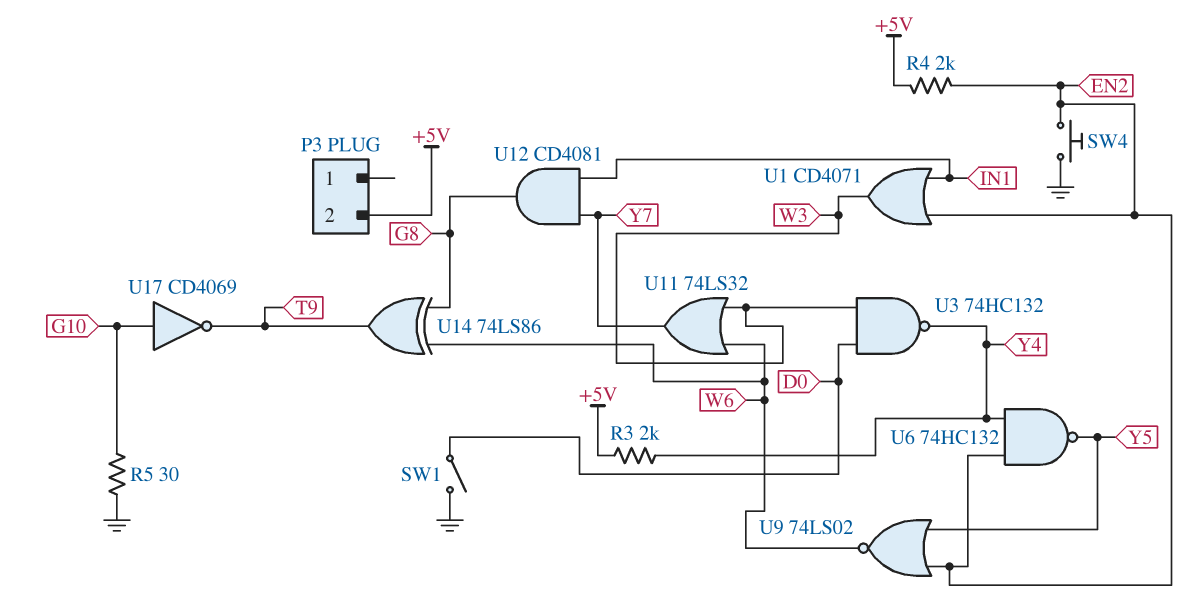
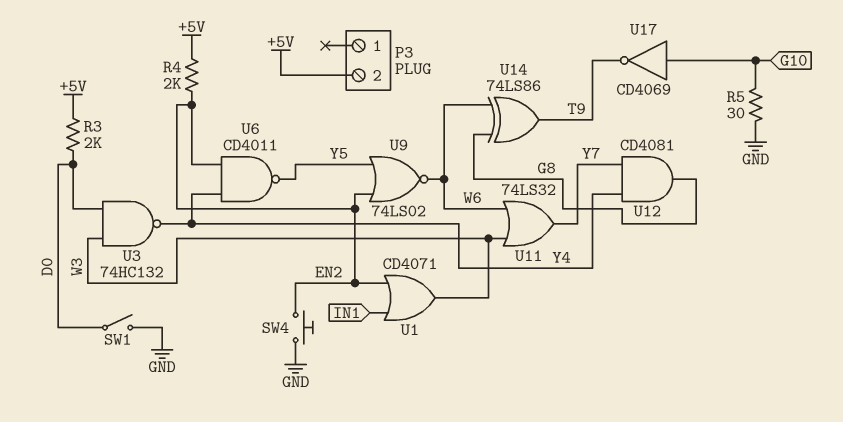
R3: 2k (+5V, Y4) -> 2k (+5V, D0)
U6: NAND 74HC132 (in EN2, in Y4, out Y5) -> NAND CD4011 (in EN2, in Y4, out Y5)
U12: AND CD4081 (in IN1, in Y7, out G8) -> AND CD4081 (in Y4, in Y7, out G8)

